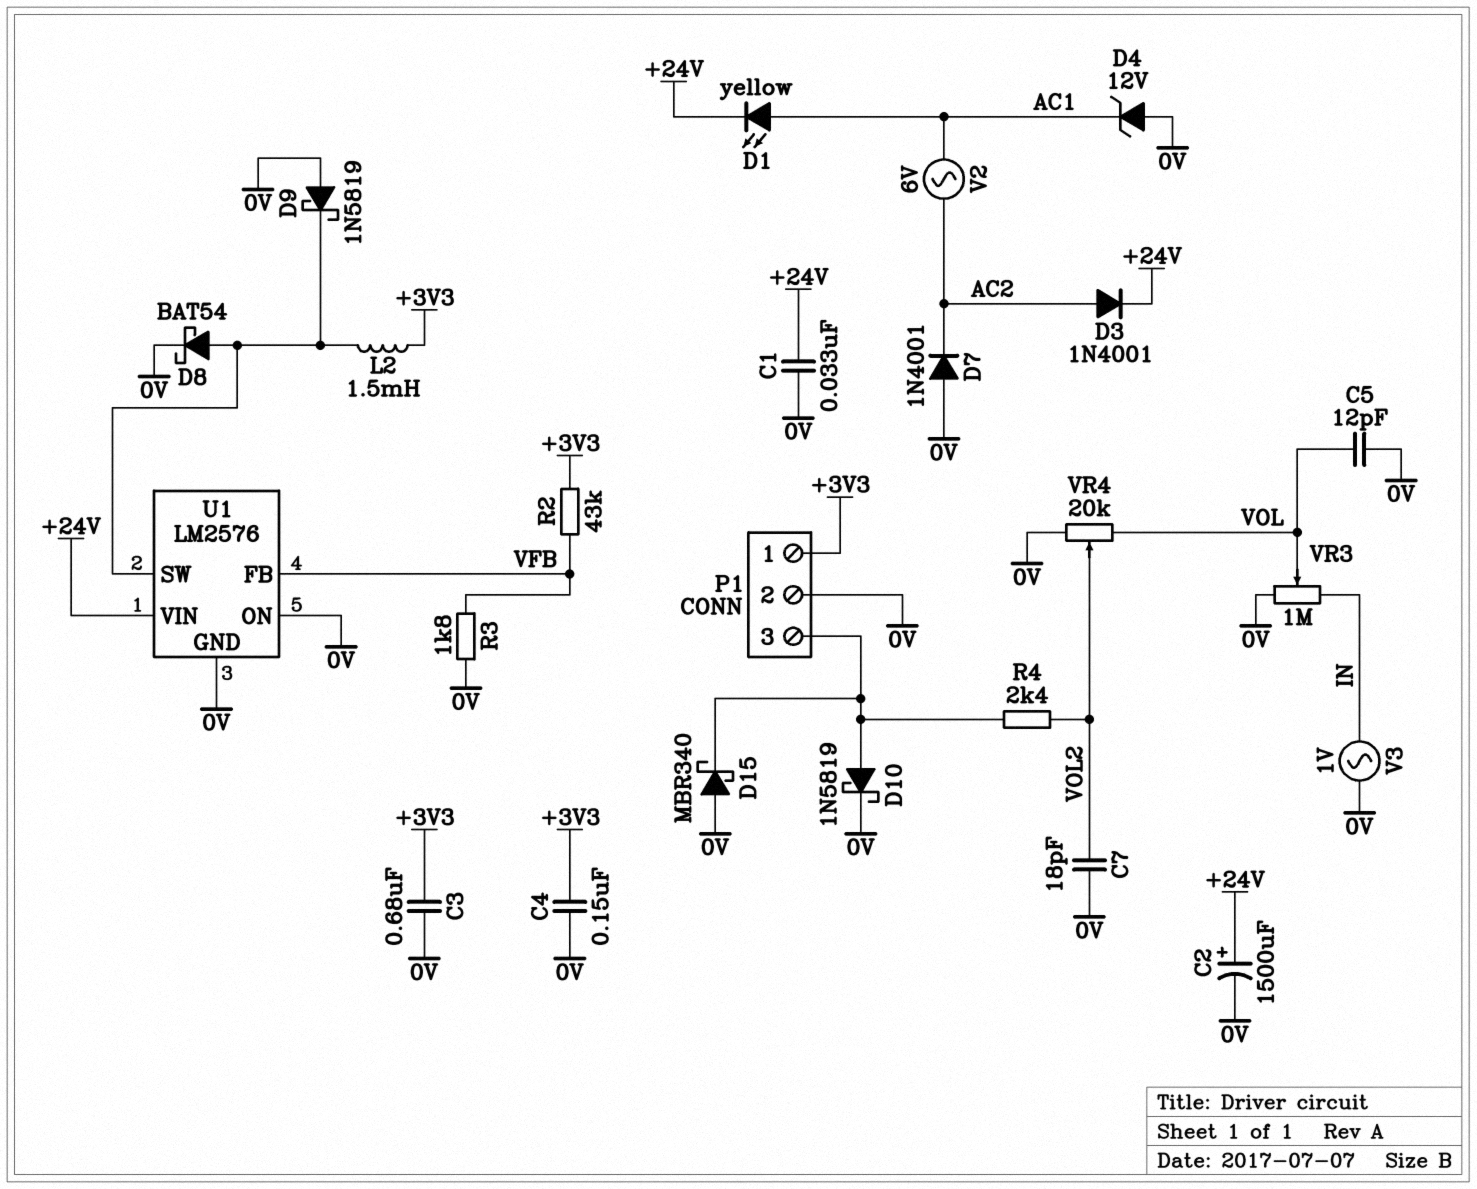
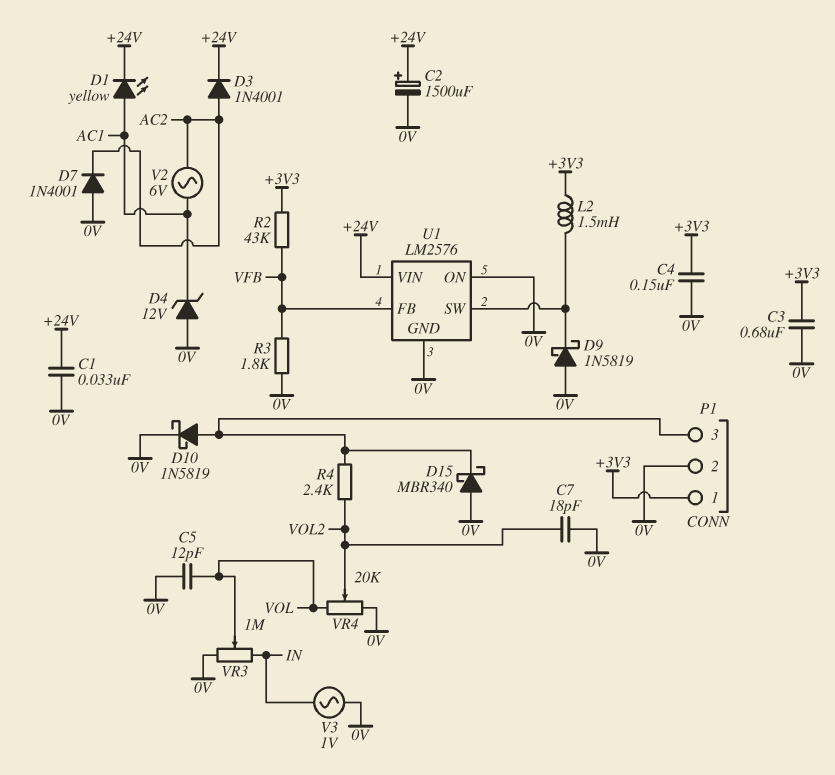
D8: schottky BAT54 (A U1/SW, K 0V) -> none

